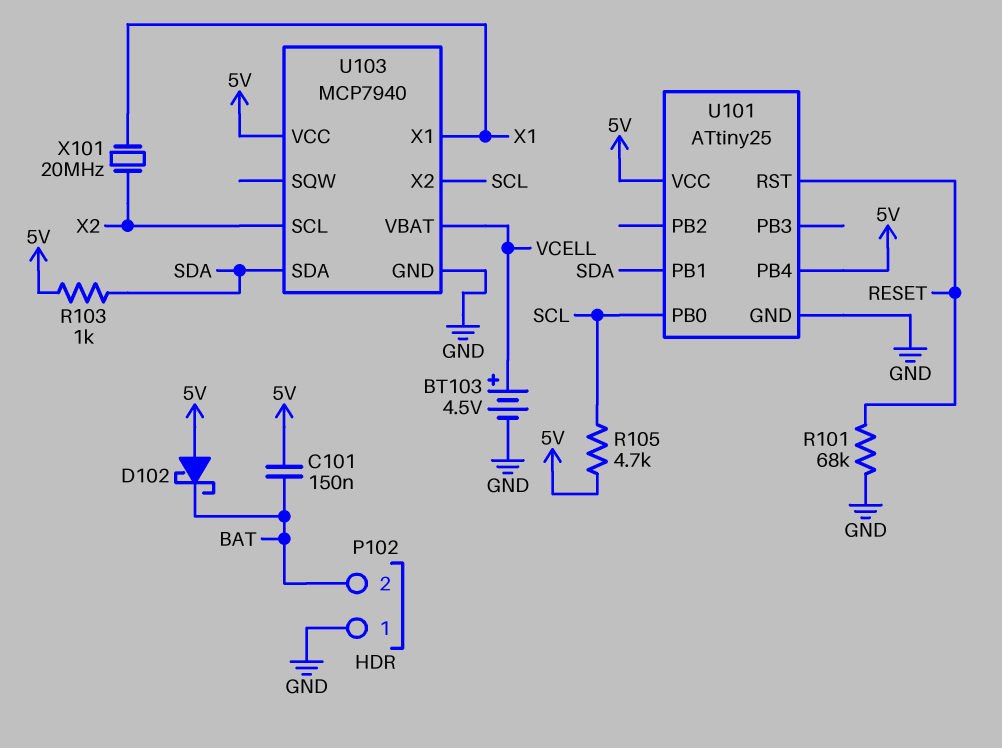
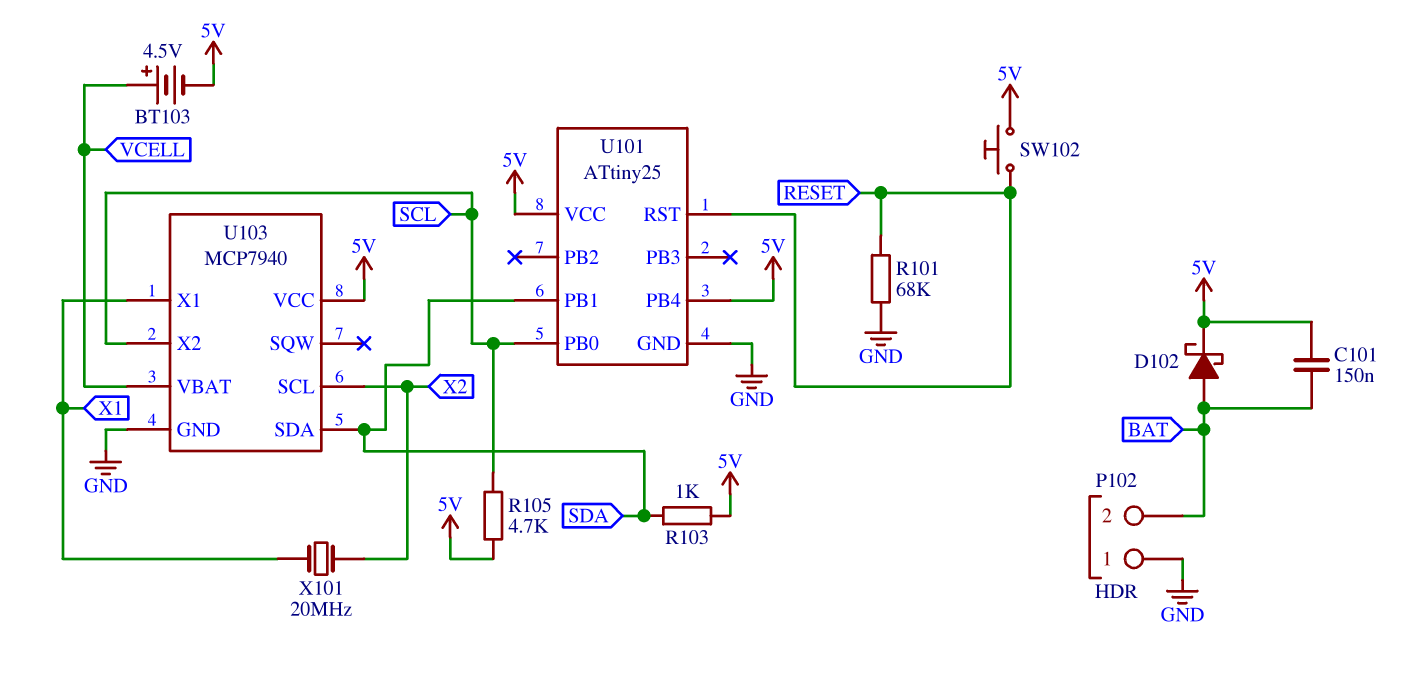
BT103: 4.5V (plus VCELL, minus GND) -> 4.5V (plus VCELL, minus 5V)
D102: schottky (A 5V, K BAT) -> schottky (A BAT, K 5V)
SW102: none -> button (5V, RESET)

